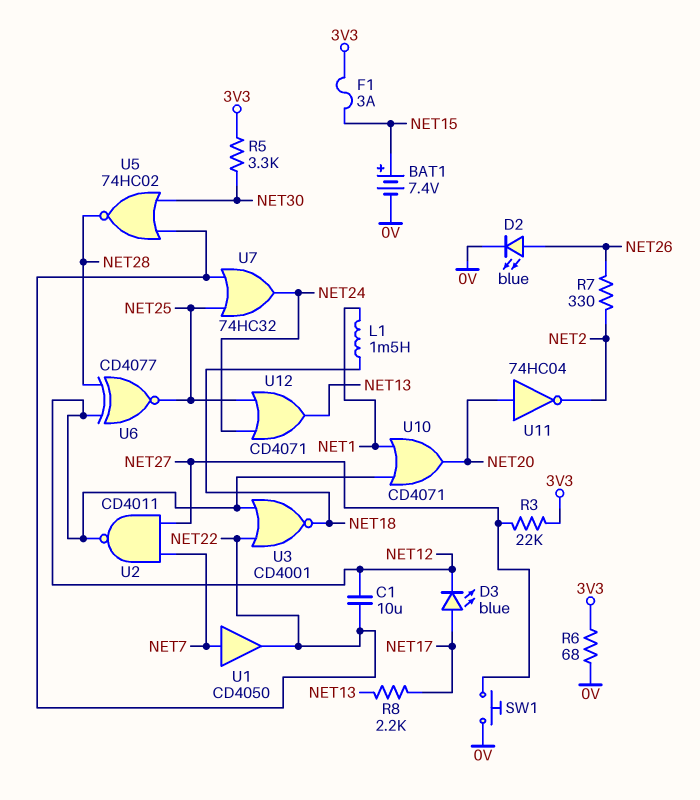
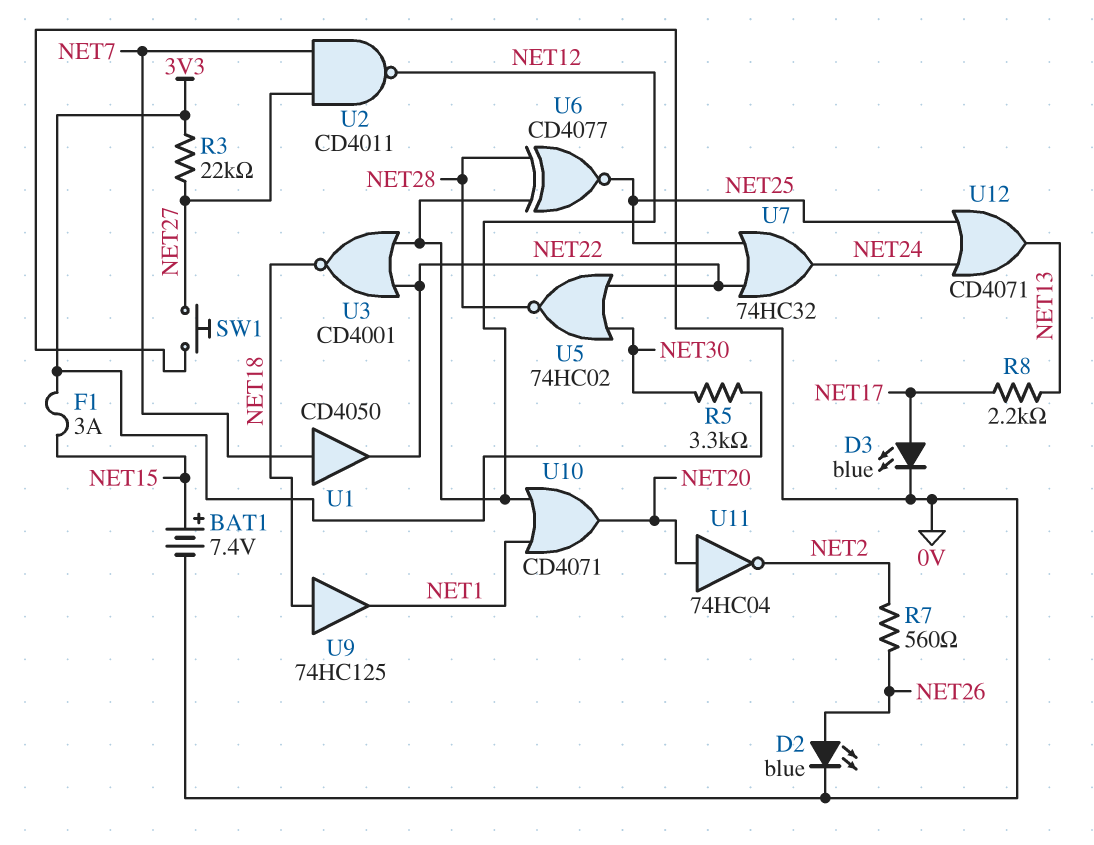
C1: 10uF (NET12, NET22) -> none
D3: LED blue (A NET17, K NET12) -> LED blue (A NET17, K 0V)
L1: 1.5mH (NET1, NET18) -> none
R6: 68 (0V, 3V3) -> none
R7: 330 (NET2, NET26) -> 560 (NET2, NET26)
U9: none -> buffer 74HC125 (in NET18, out NET1)

